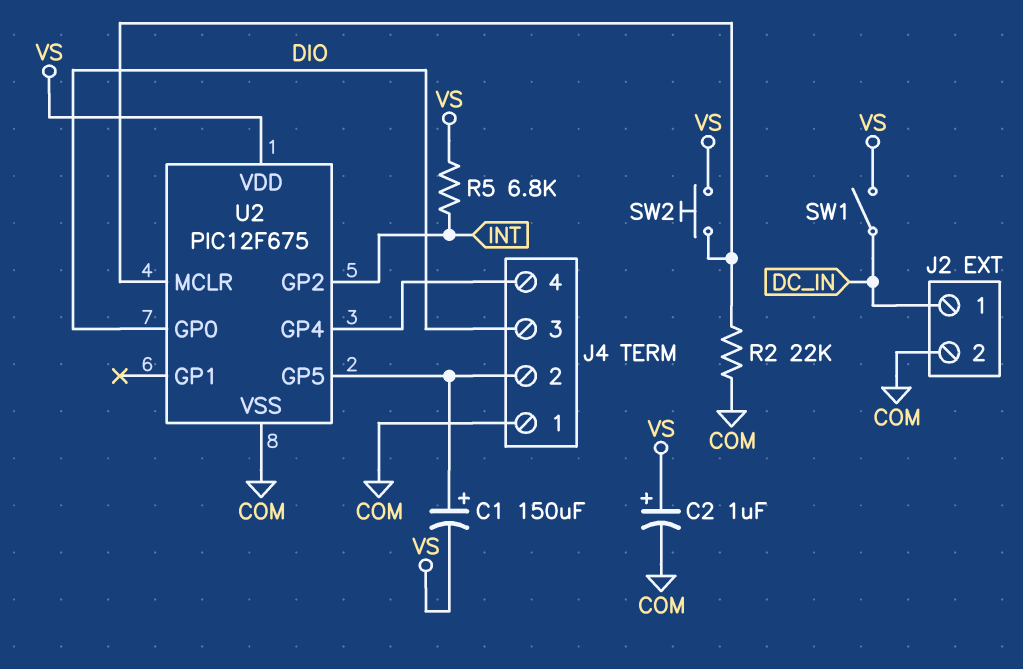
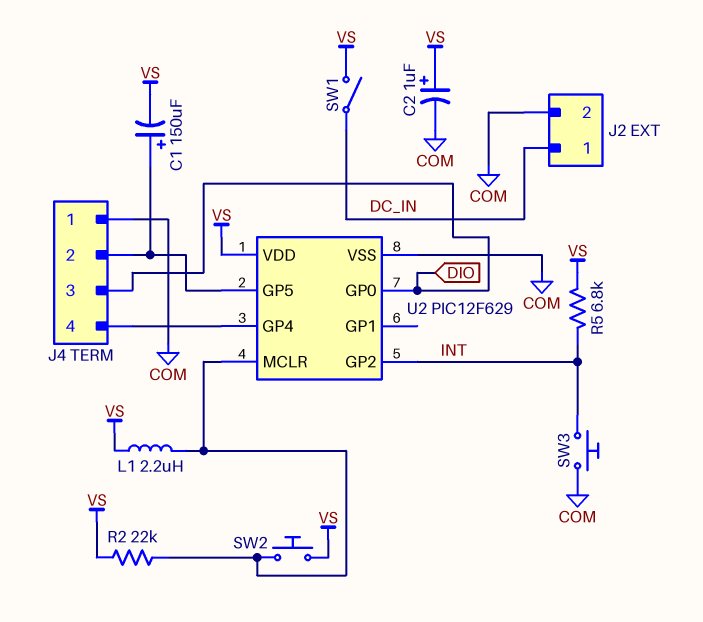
L1: none -> 2.2uH (U2/MCLR, VS)
R2: 22k (COM, U2/MCLR) -> 22k (U2/MCLR, VS)
SW3: none -> button (COM, INT)
U2: PIC12F675 -> PIC12F629

